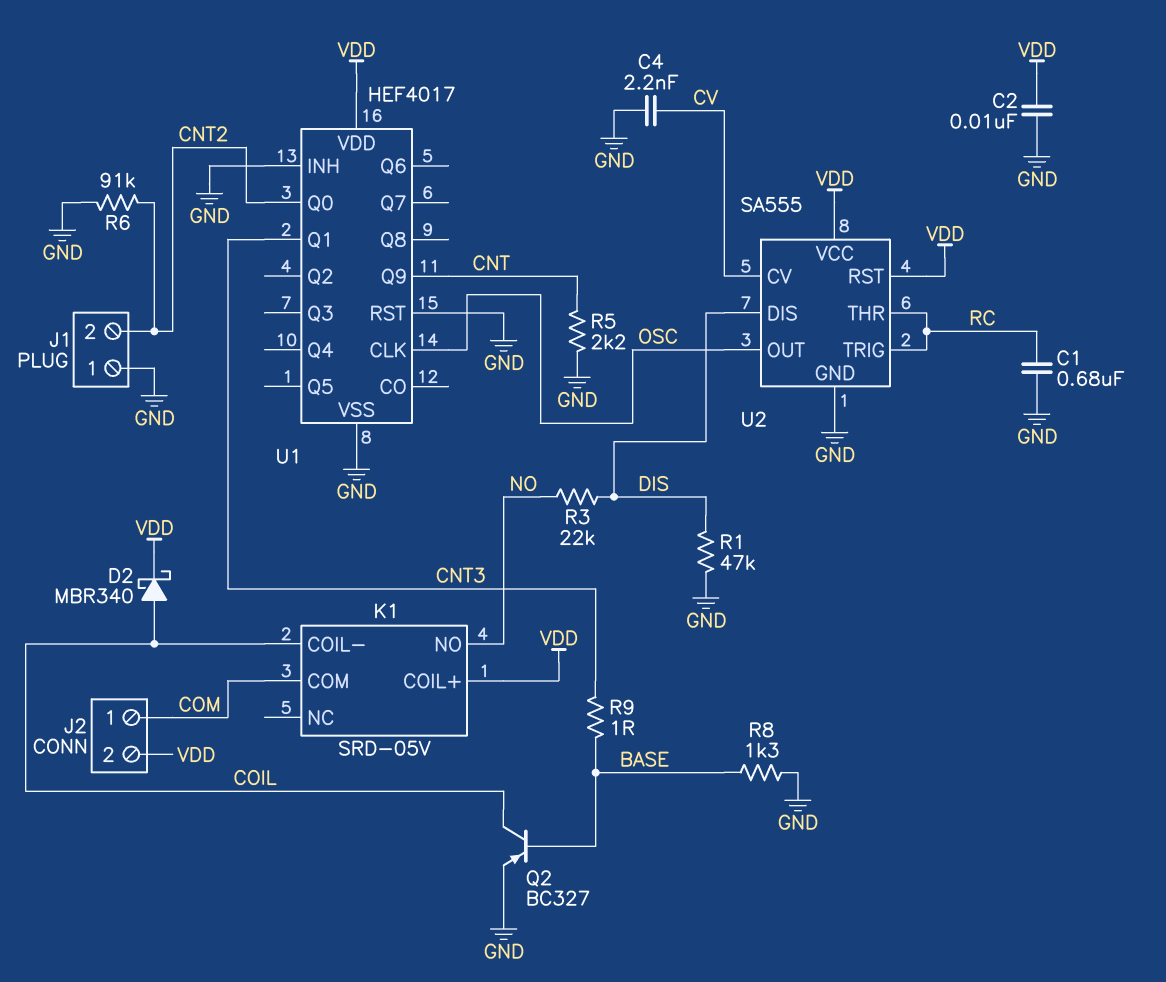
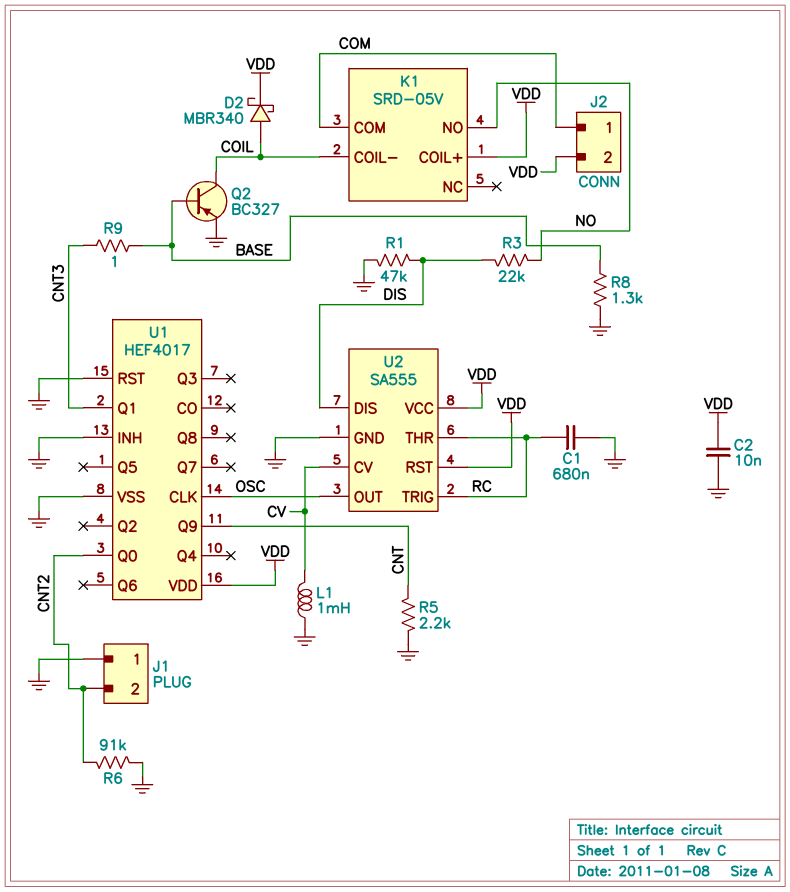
C4: 2.2nF (CV, GND) -> none
L1: none -> 1mH (CV, GND)

